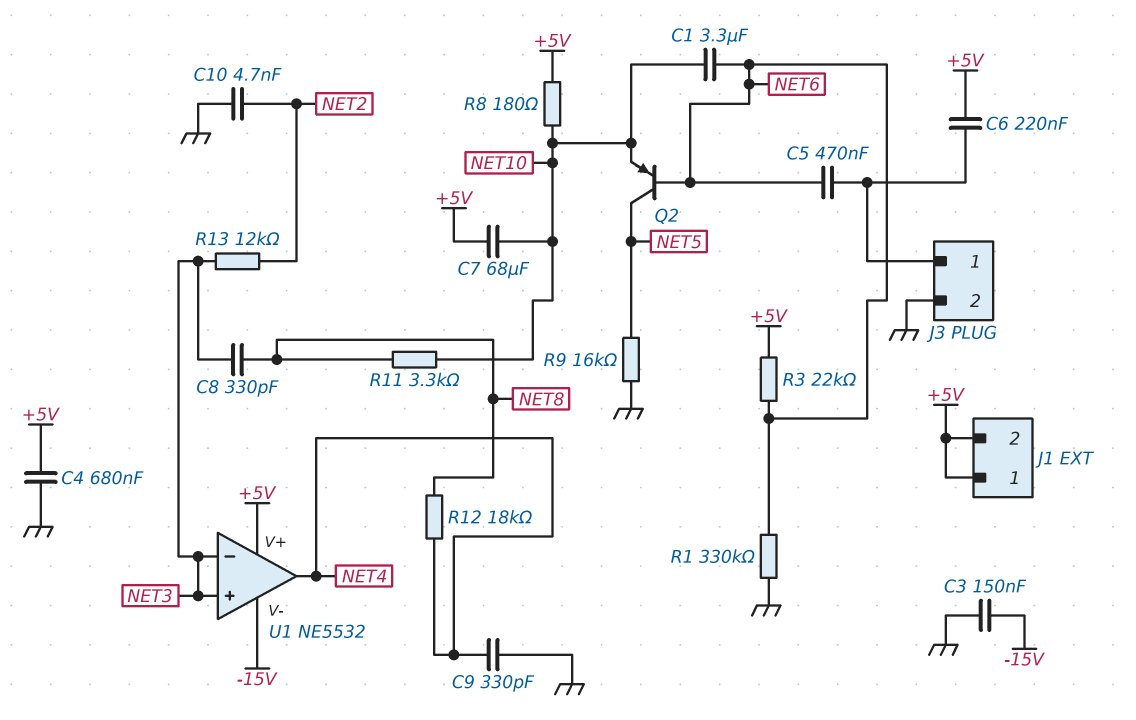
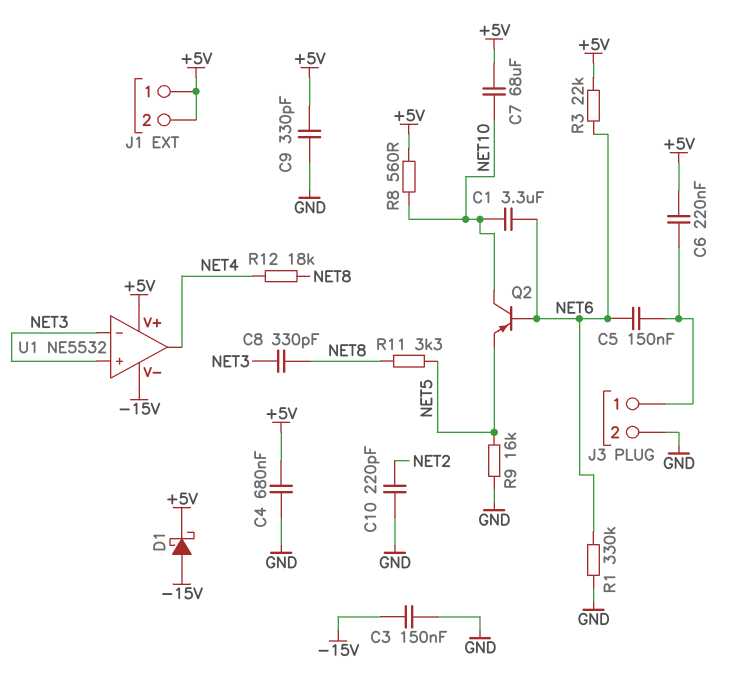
C5: 470nF (J3/1, NET6) -> 150nF (J3/1, NET6)
C9: 330pF (GND, NET4) -> 330pF (+5V, GND)
C10: 4.7nF (GND, NET2) -> 220pF (GND, NET2)
D1: none -> schottky (A -15V, K +5V)
Q2: PNP (B NET6, C NET5, E NET10) -> PNP (B NET6, C NET10, E NET5)
R8: 180 (+5V, NET10) -> 560 (+5V, NET10)
R11: 3.3k (NET8, NET10) -> 3.3k (NET5, NET8)
R13: 12k (NET2, NET3) -> none

